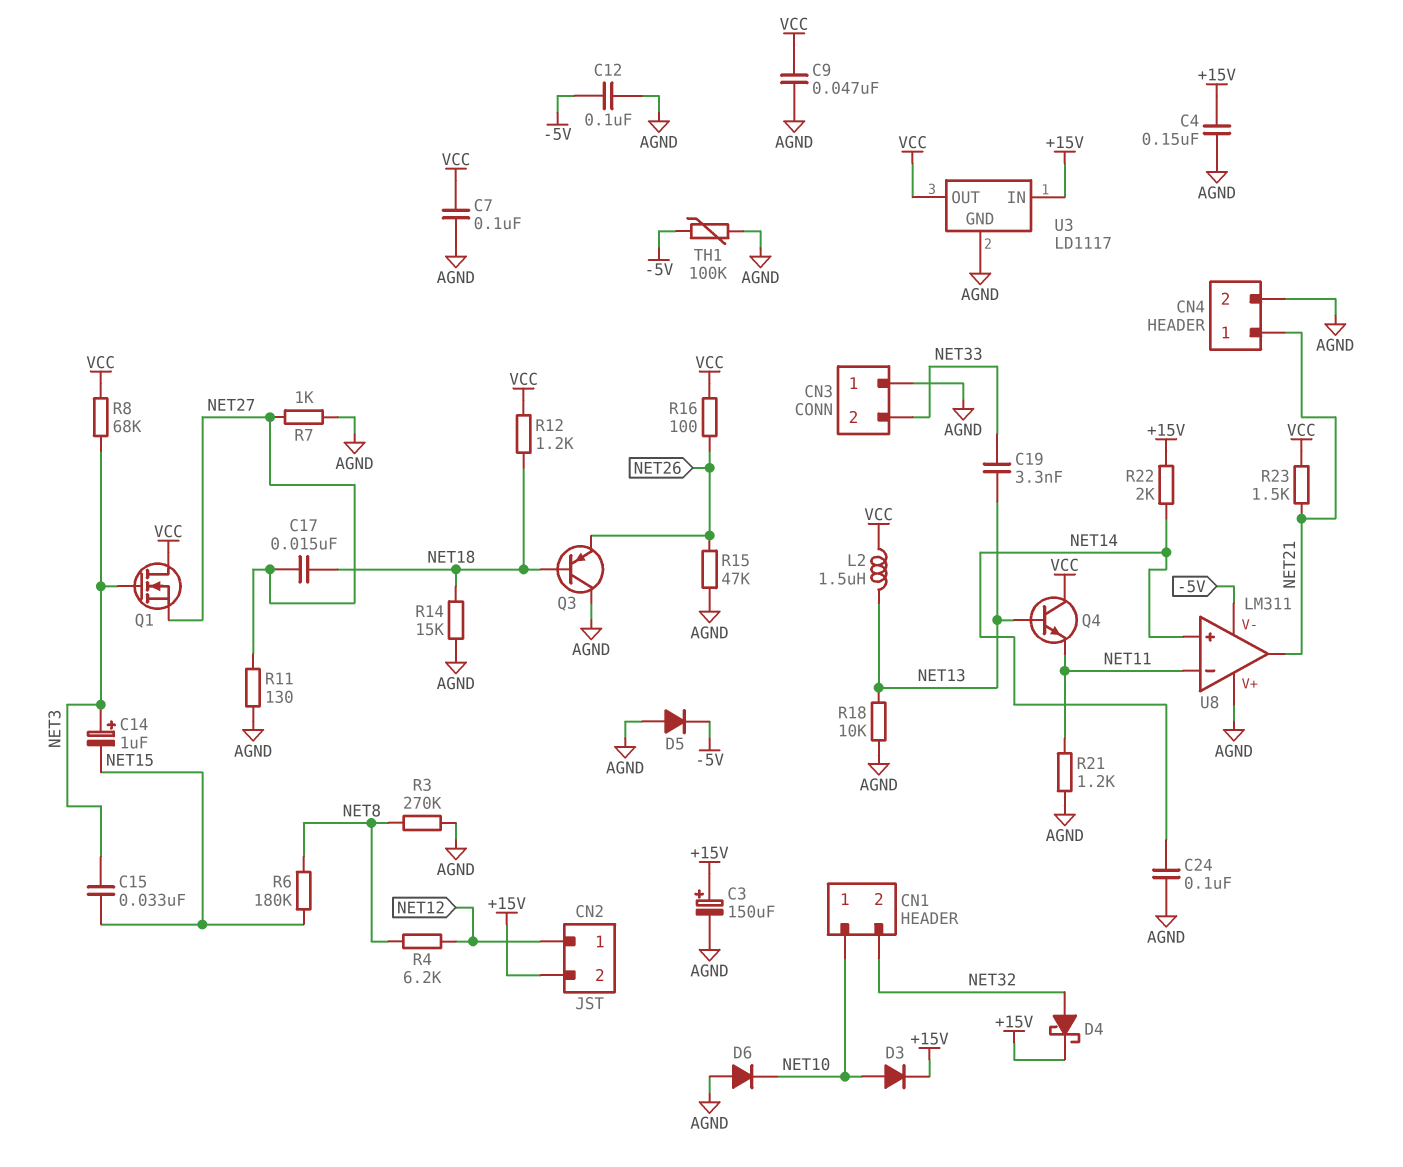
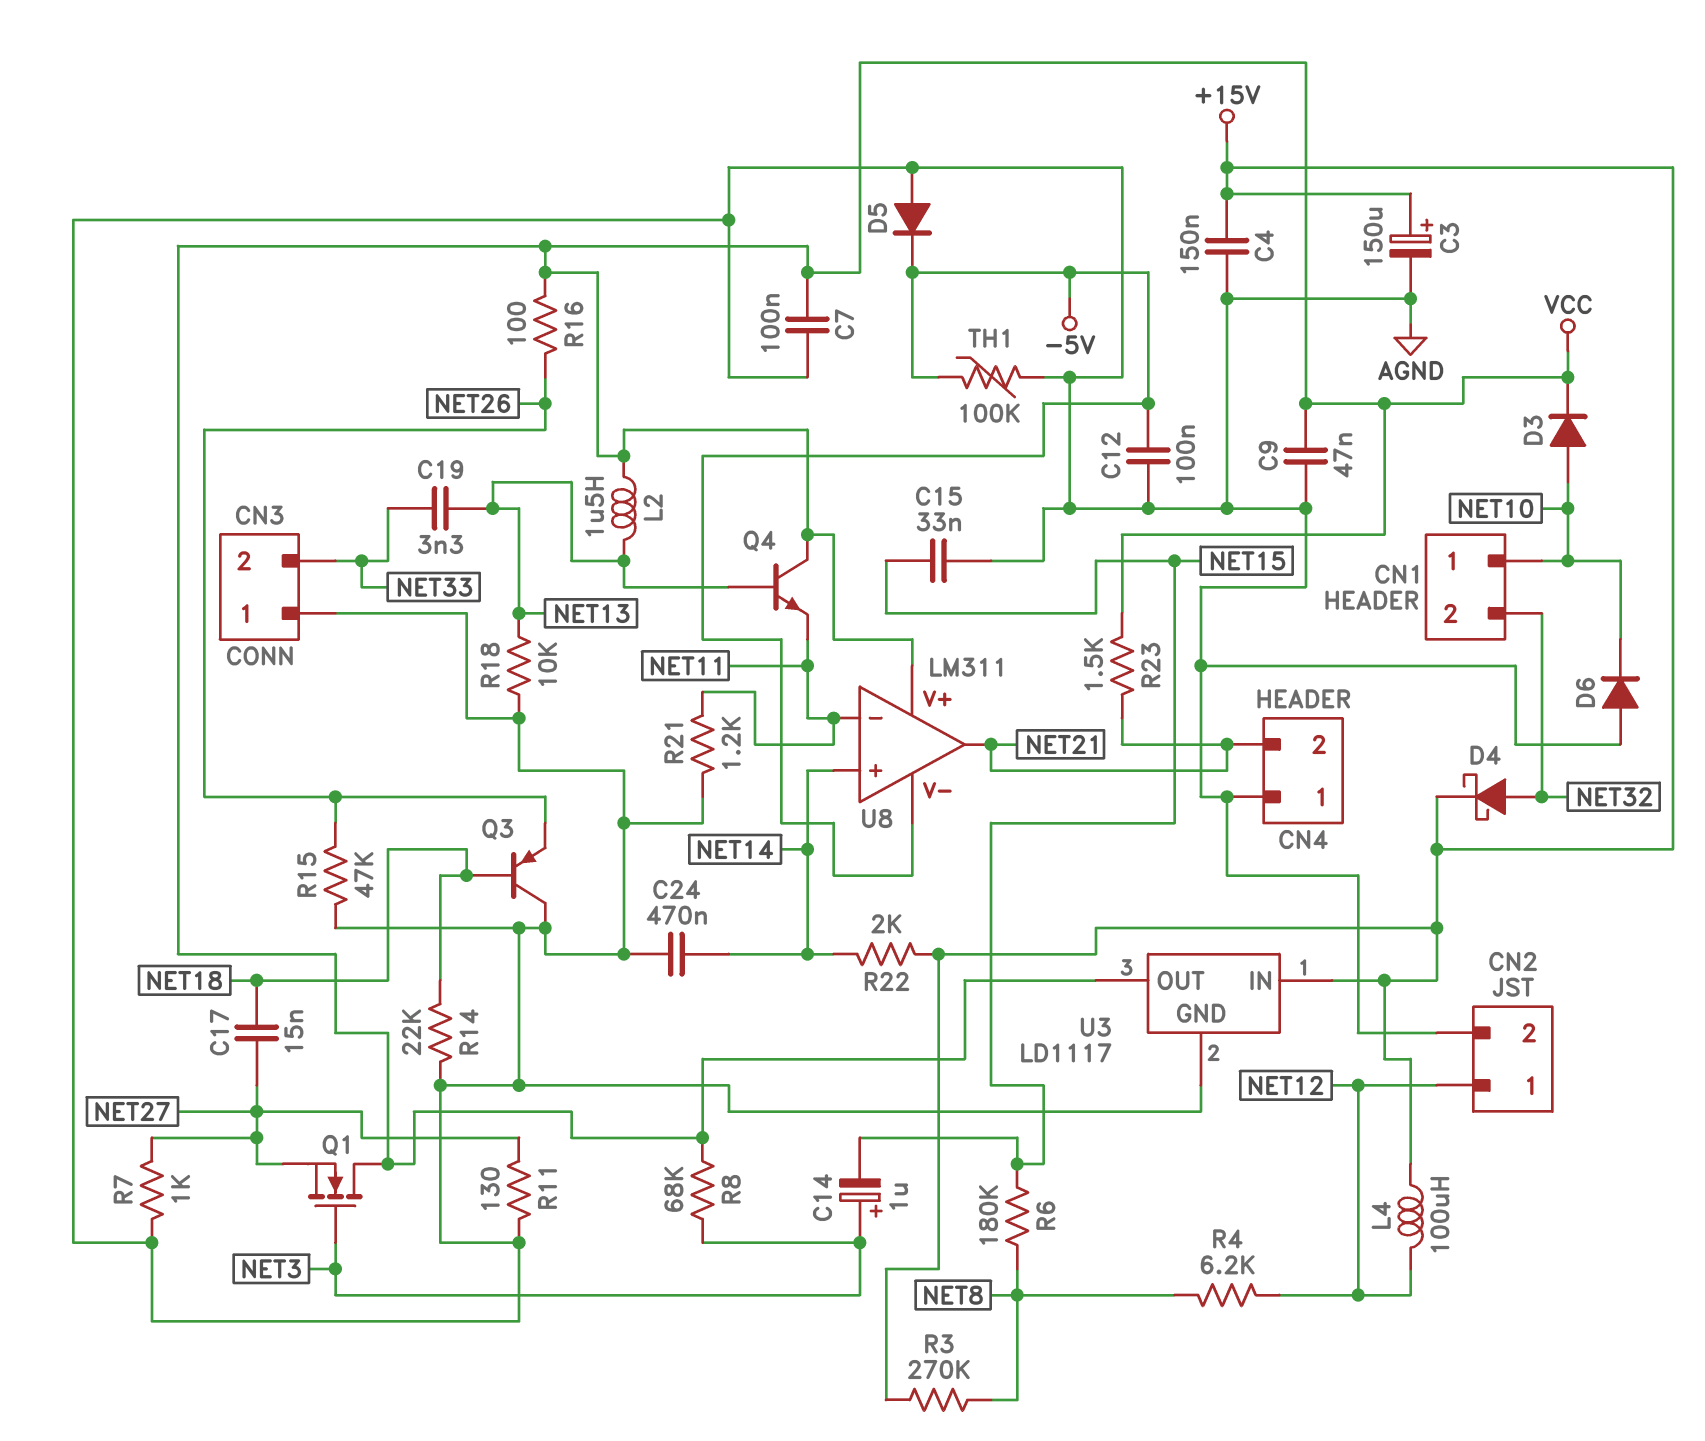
C15: 33nF (NET3, NET15) -> 33nF (AGND, NET15)
C24: 100nF (AGND, NET14) -> 470nF (AGND, NET14)
CN2 pin 2: +15V -> AGND
CN4 pin 1: NET21 -> AGND
CN4 pin 2: AGND -> NET21
D3: diode (A NET10, K +15V) -> diode (A NET10, K VCC)
L4: none -> 100uH (+15V, NET12)
R3: 270k (AGND, NET8) -> 270k (+15V, NET8)
R12: 1.2k (NET18, VCC) -> none
R14: 15k (AGND, NET18) -> 22k (AGND, NET18)
U8 pin V+: AGND -> VCC

